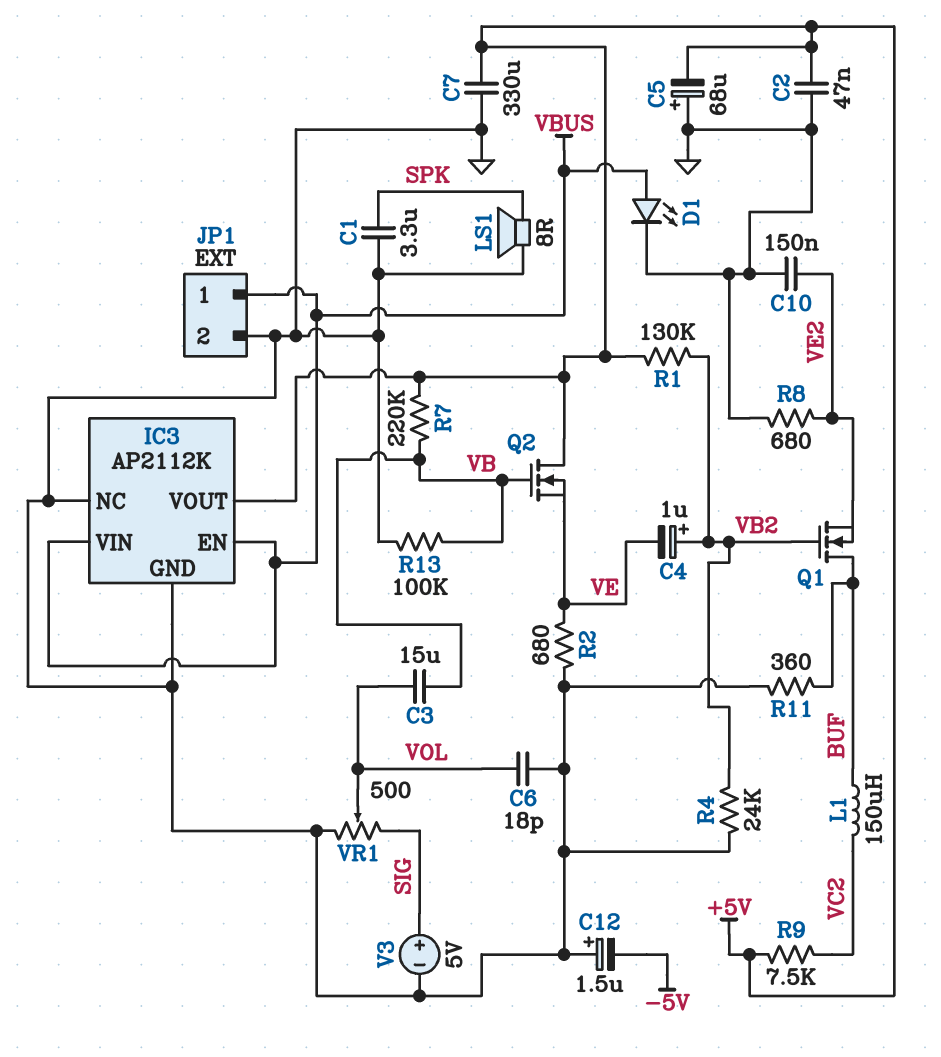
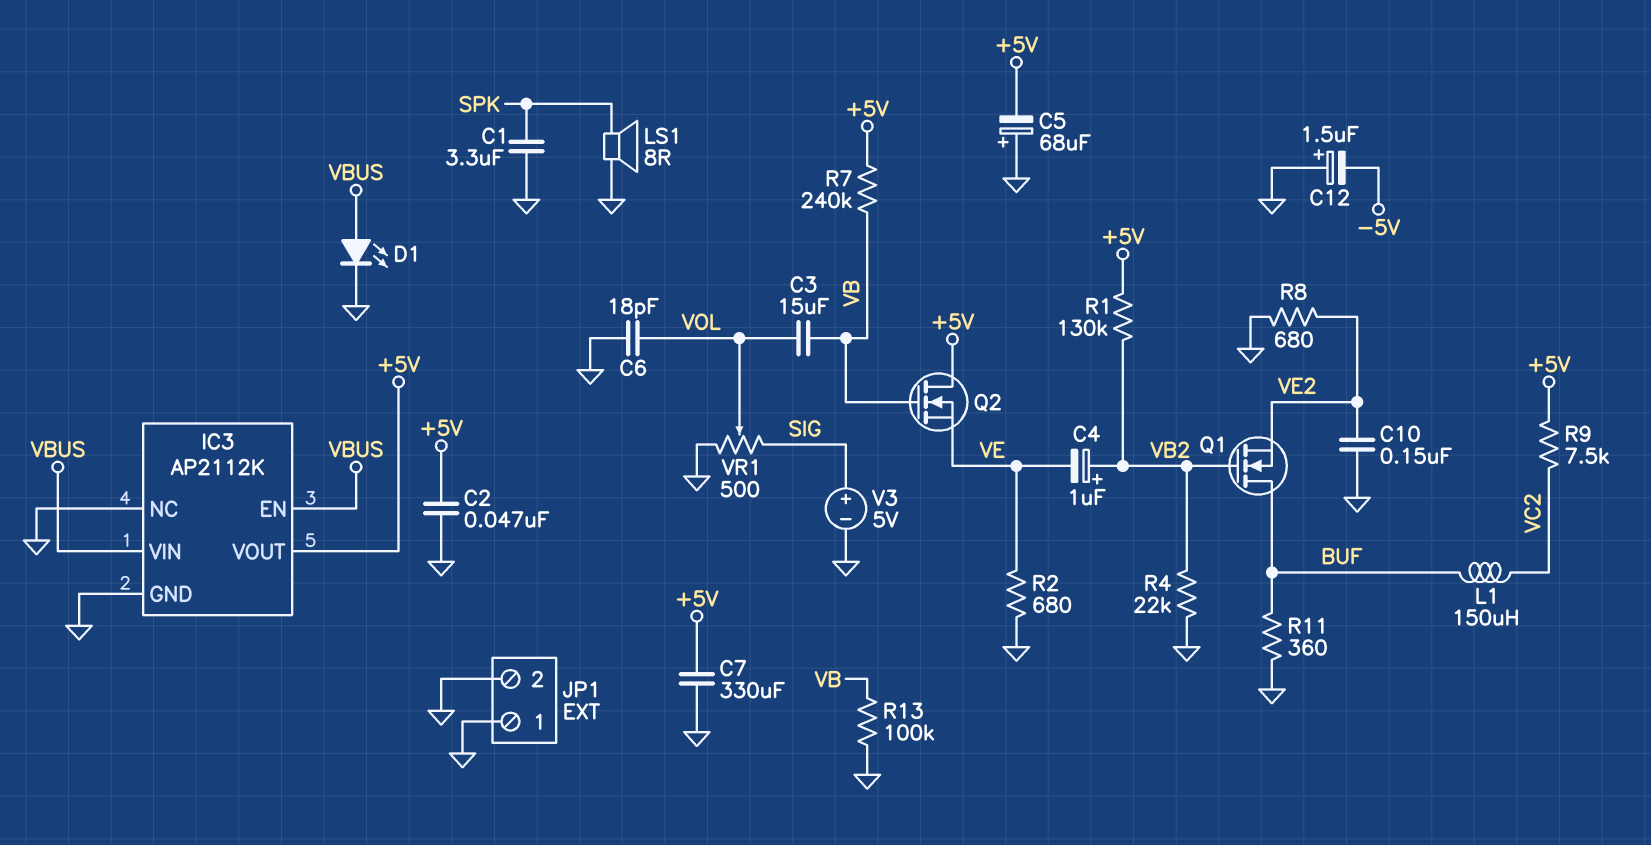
JP1 pin 1: VBUS -> GND
R4: 24k (GND, VB2) -> 22k (GND, VB2)
R7: 220k (+5V, VB) -> 240k (+5V, VB)

